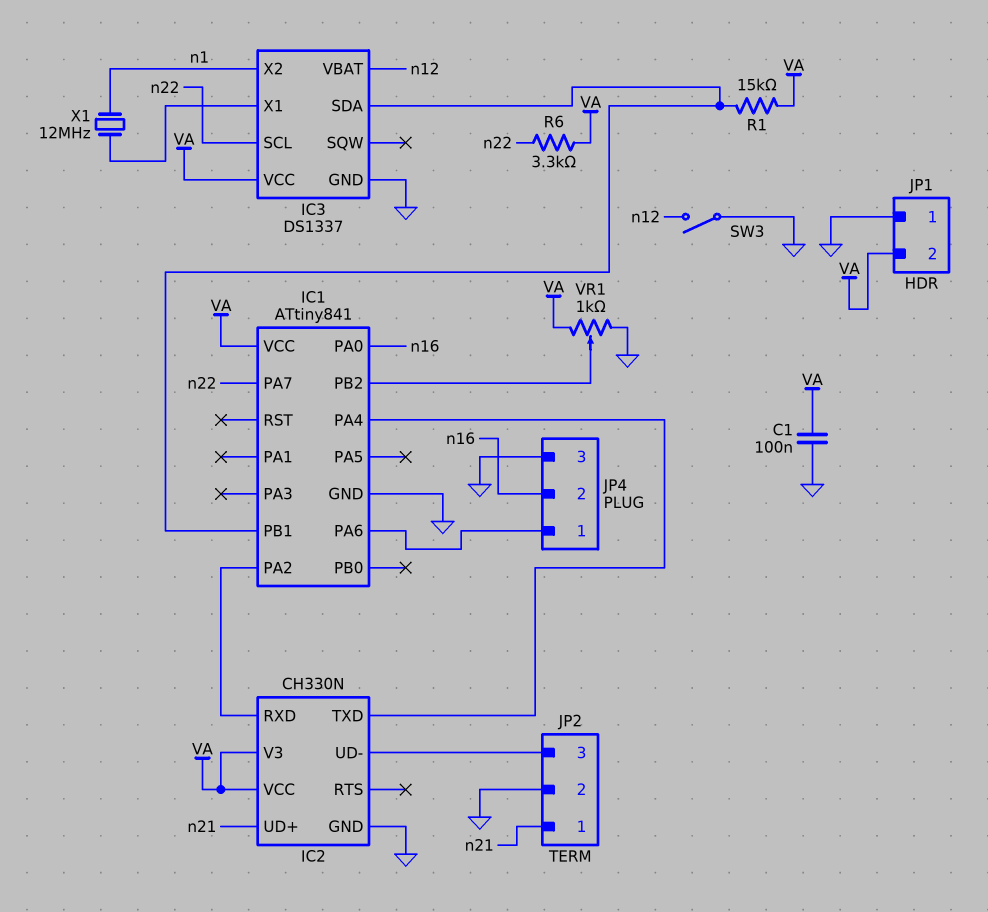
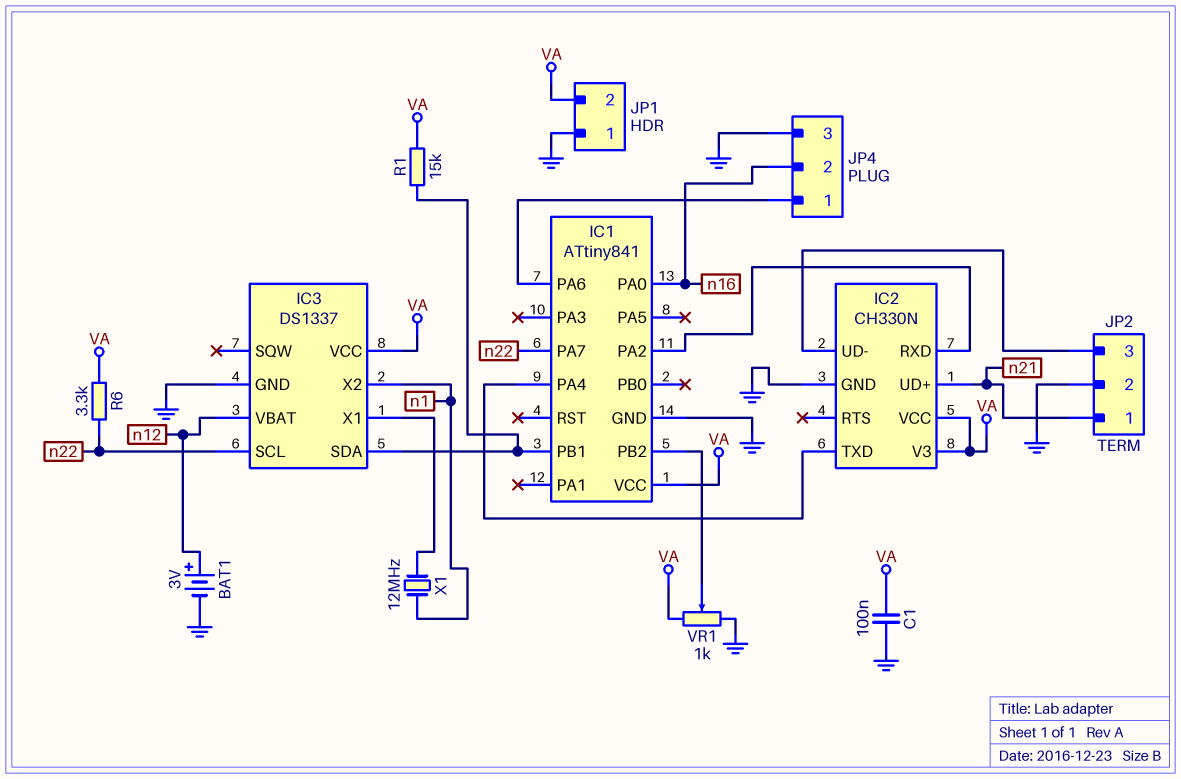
BAT1: none -> 3V (plus n12, minus GND)
SW3: switch (GND, n12) -> none

